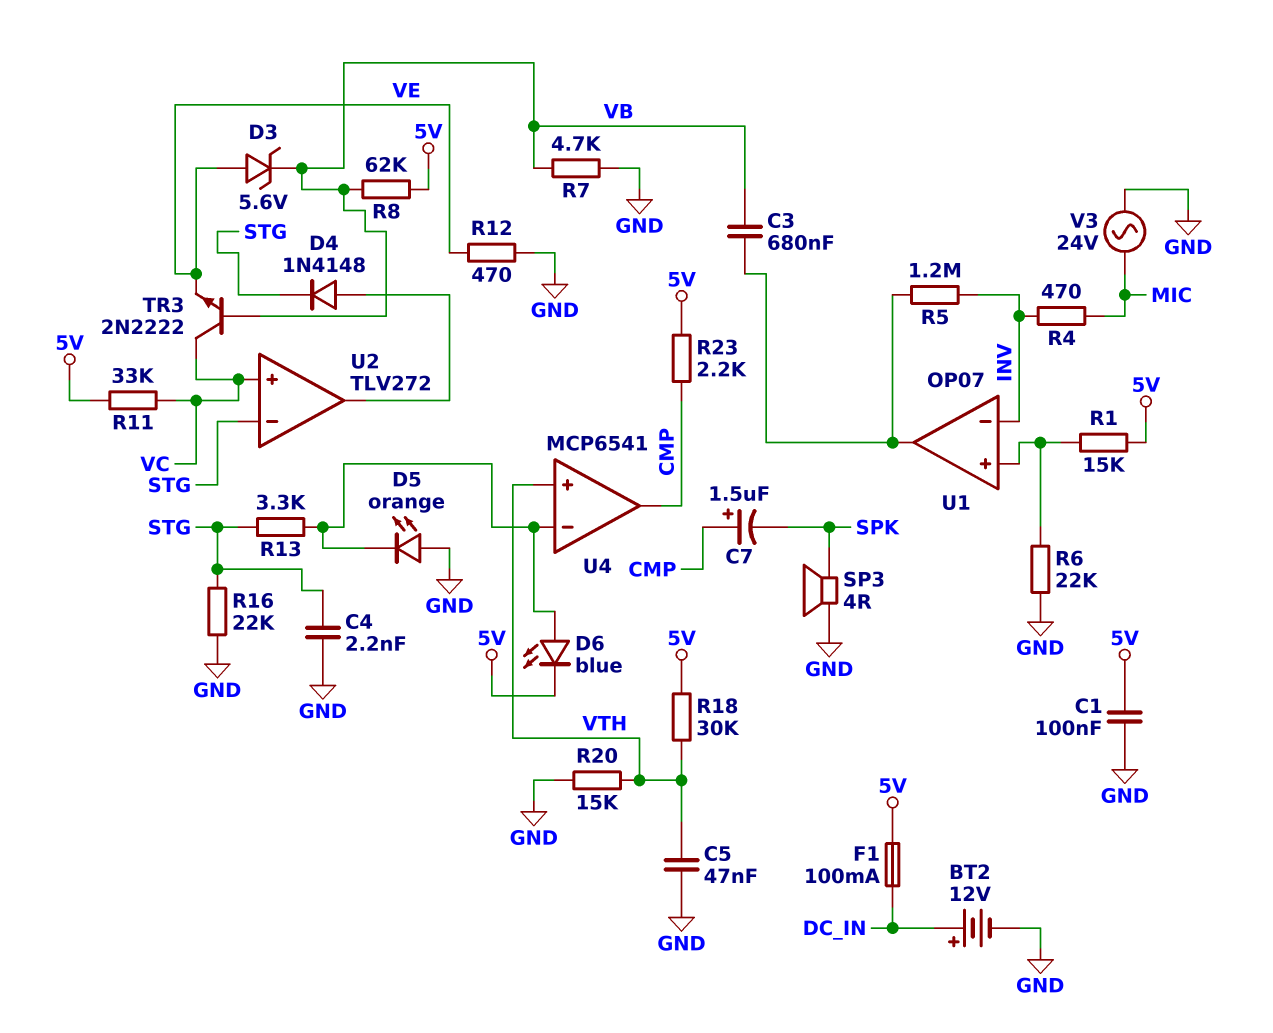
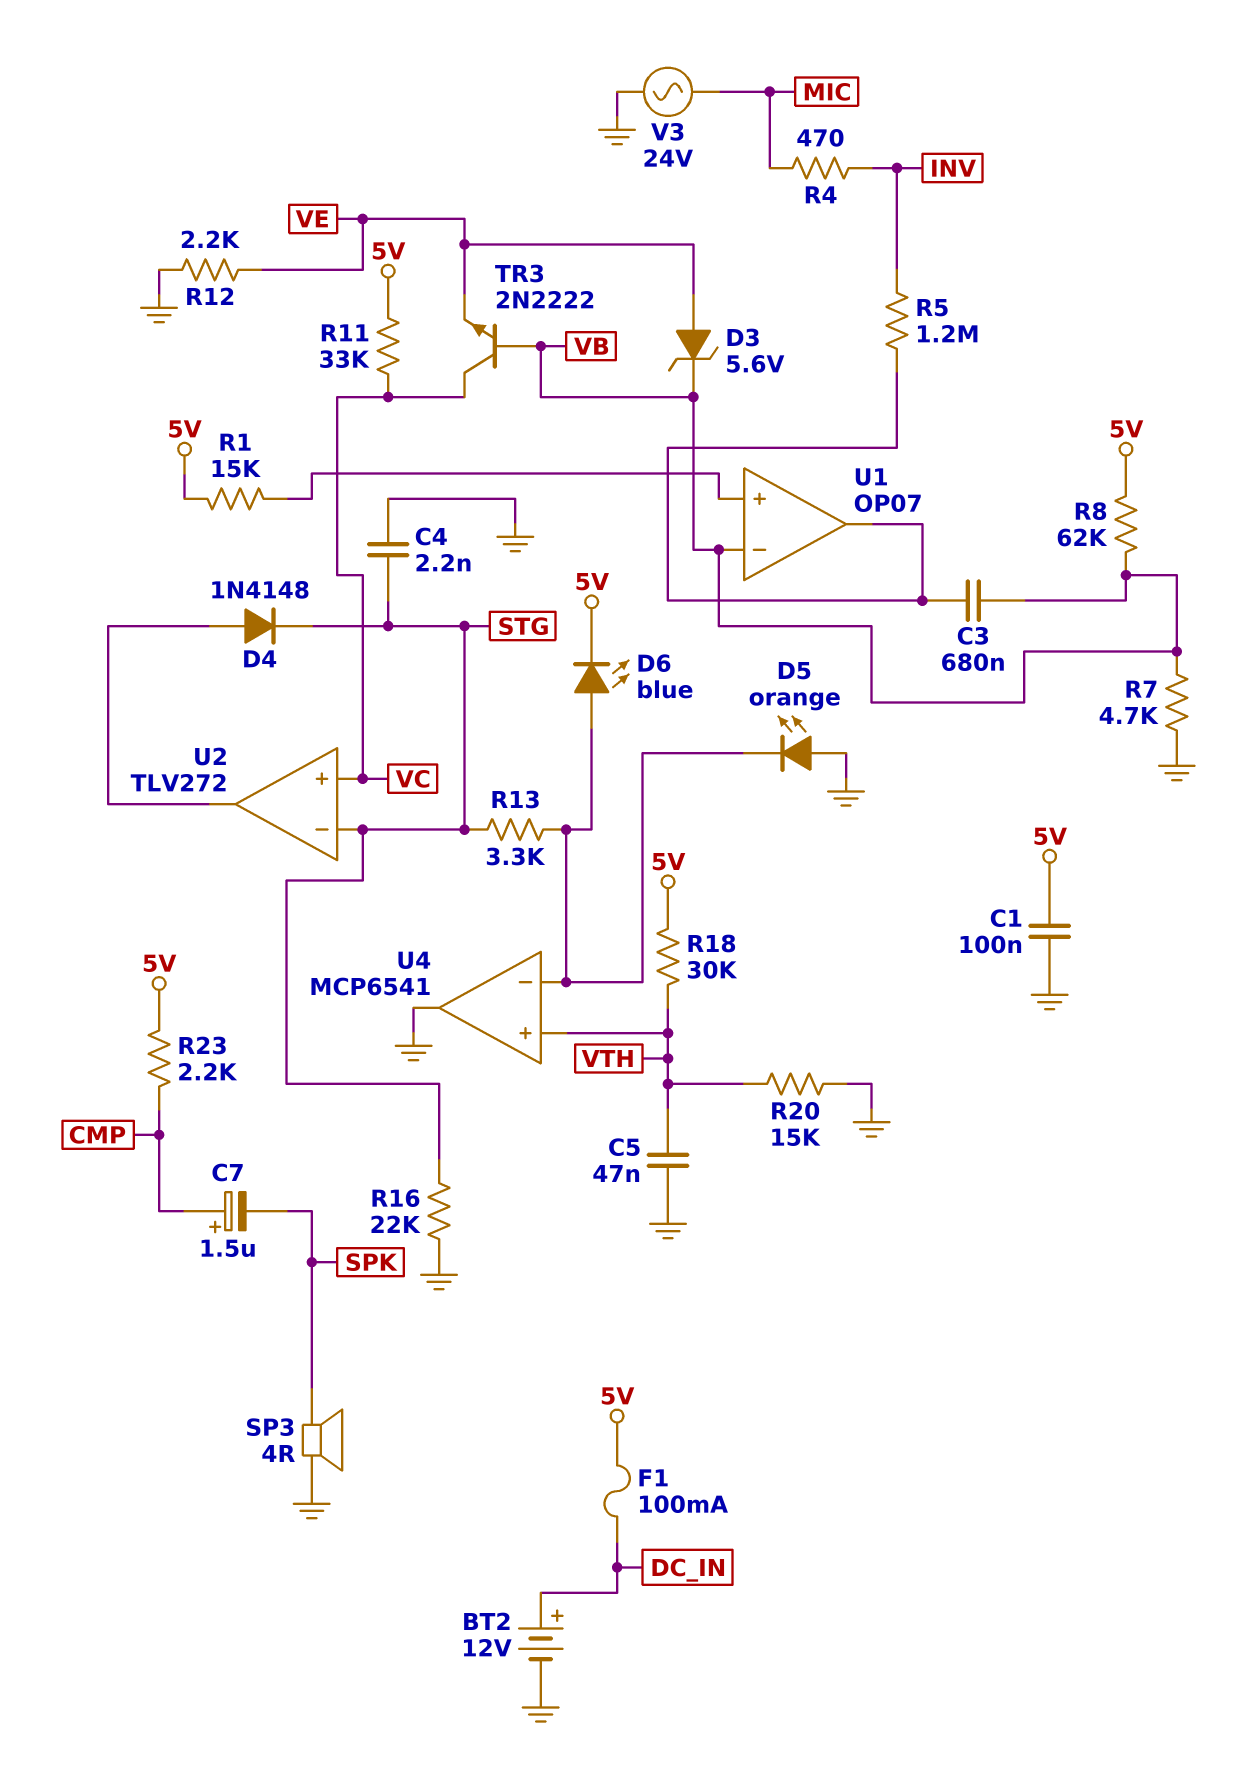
R6: 22k (GND, U1/in+) -> none
R12: 470 (GND, VE) -> 2.2k (GND, VE)
U1 pin in-: INV -> VB
U4 pin out: CMP -> GND

